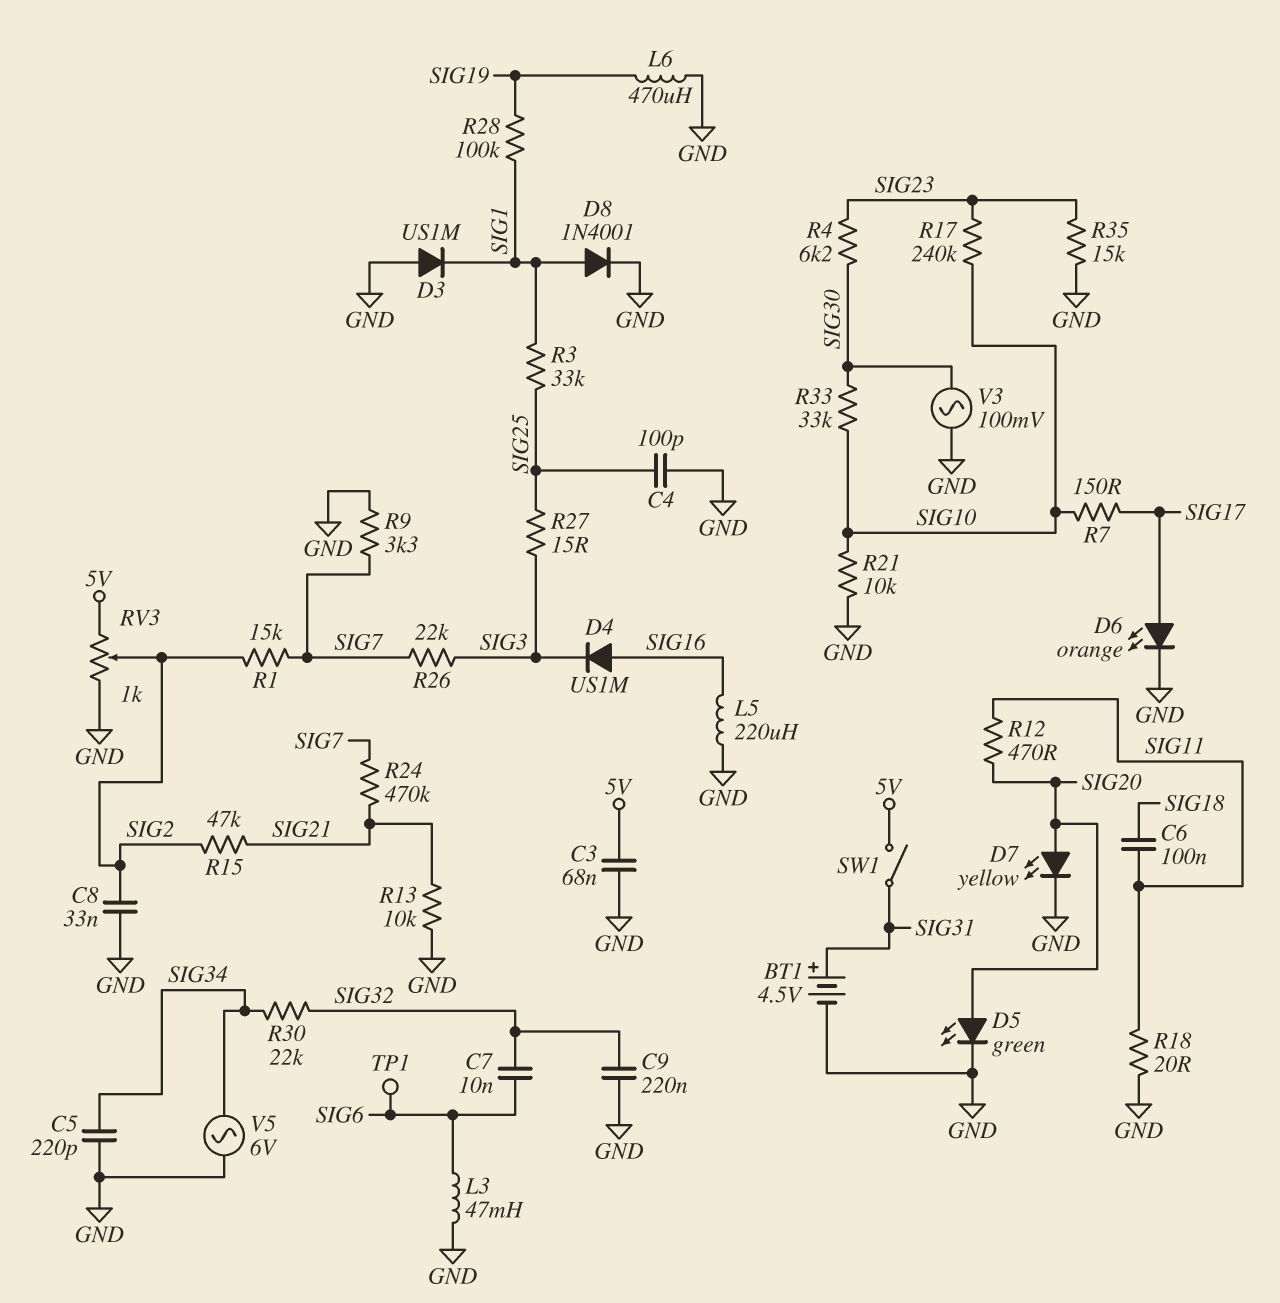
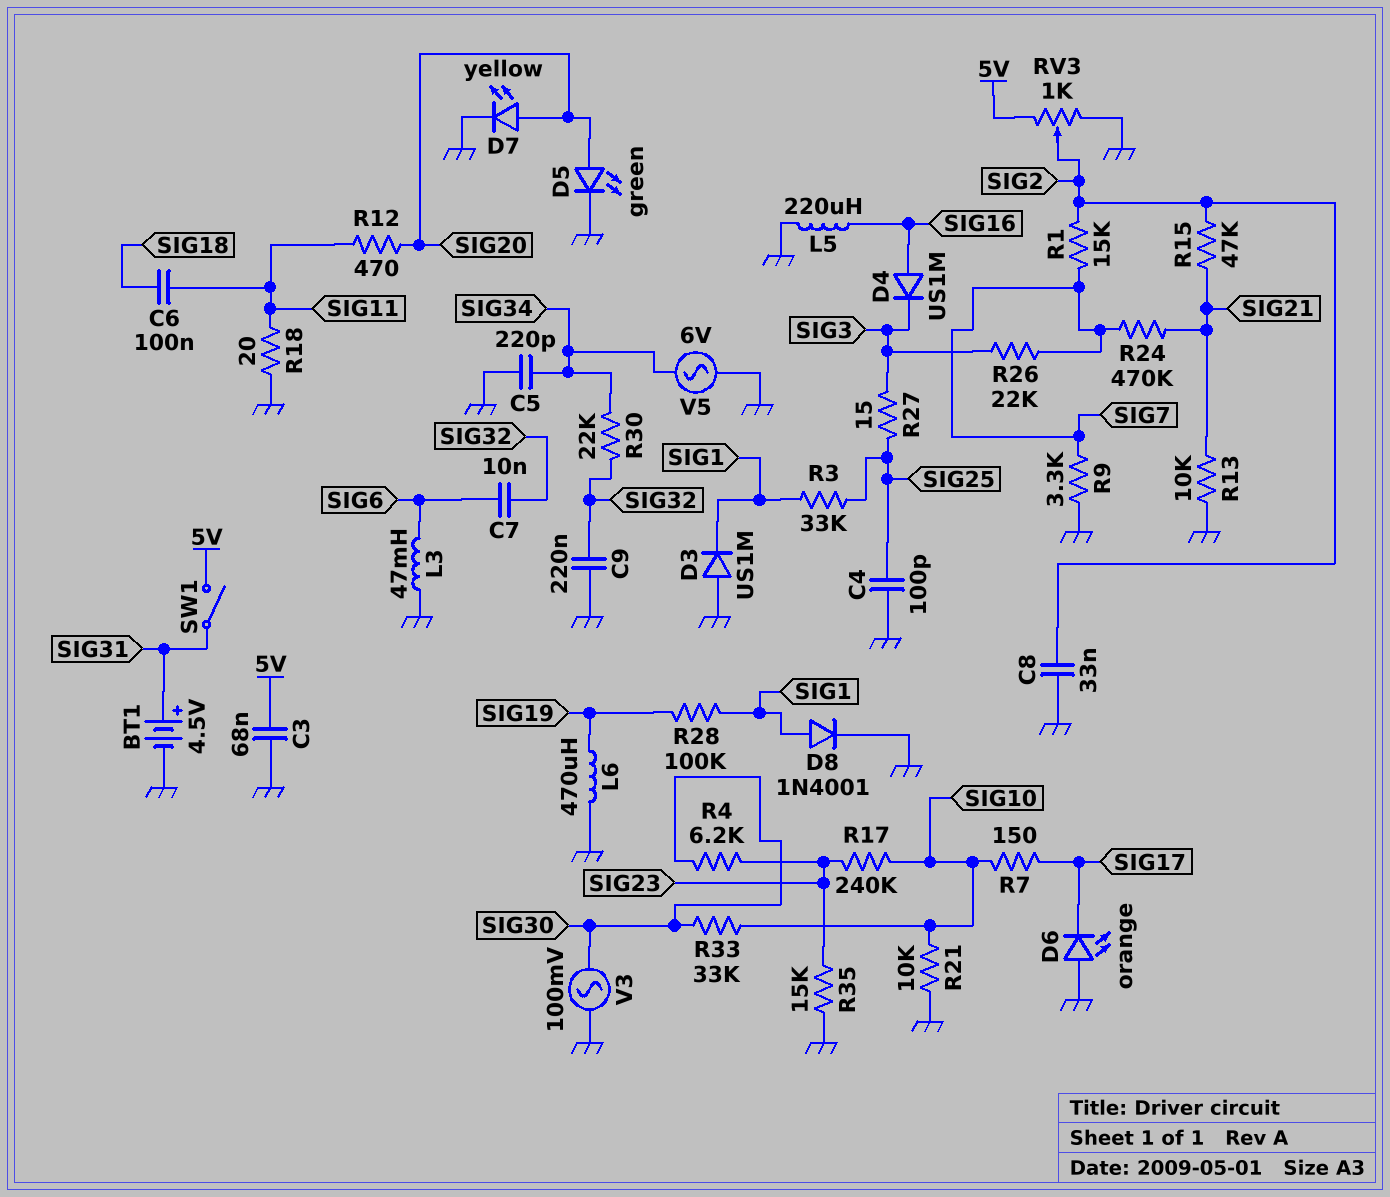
D6: LED orange (A SIG17, K GND) -> LED orange (A GND, K SIG17)
TP1: test point (SIG6) -> none

